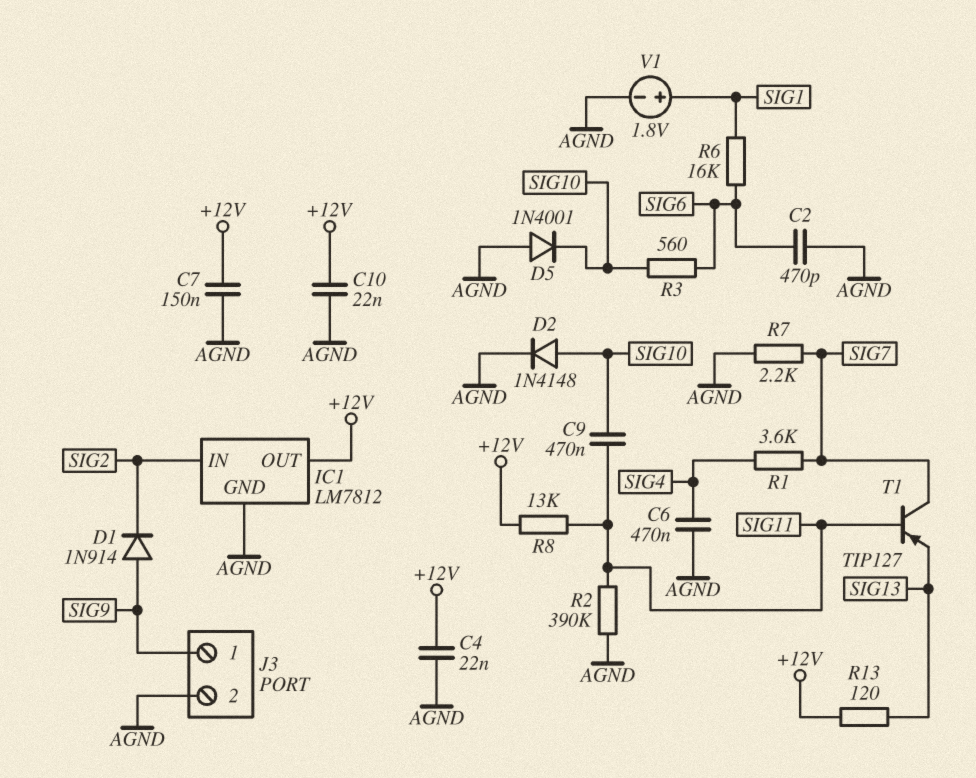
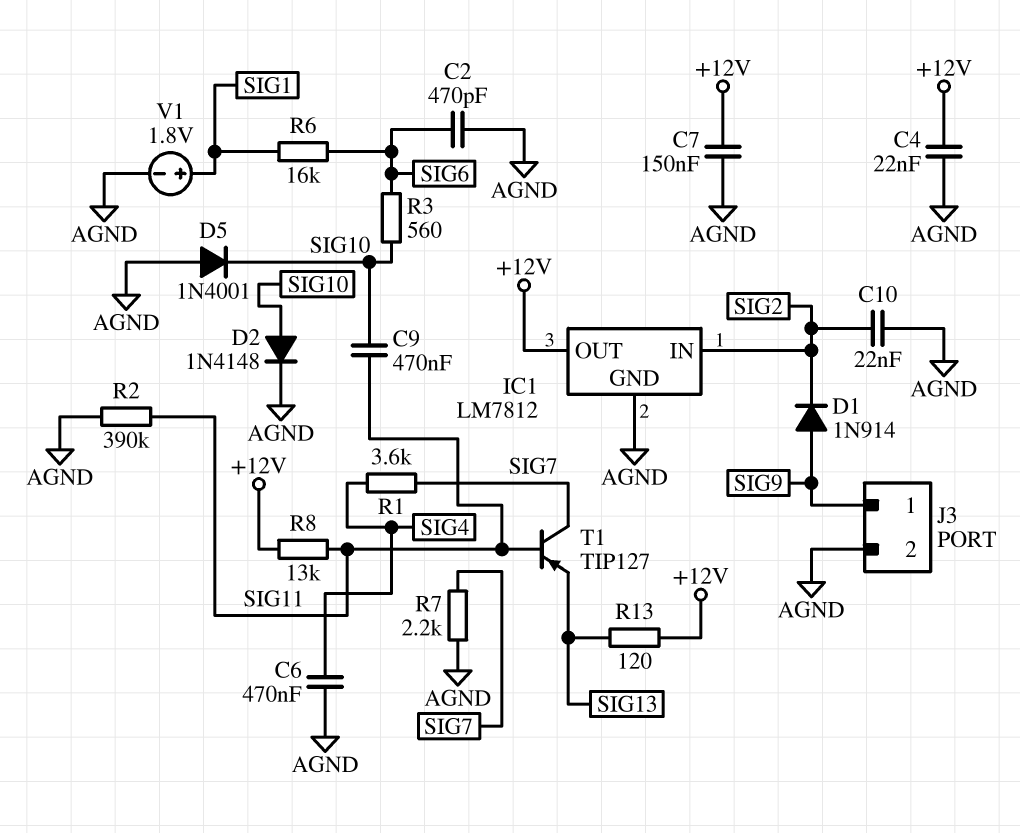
C10: 22nF (+12V, AGND) -> 22nF (AGND, SIG2)

